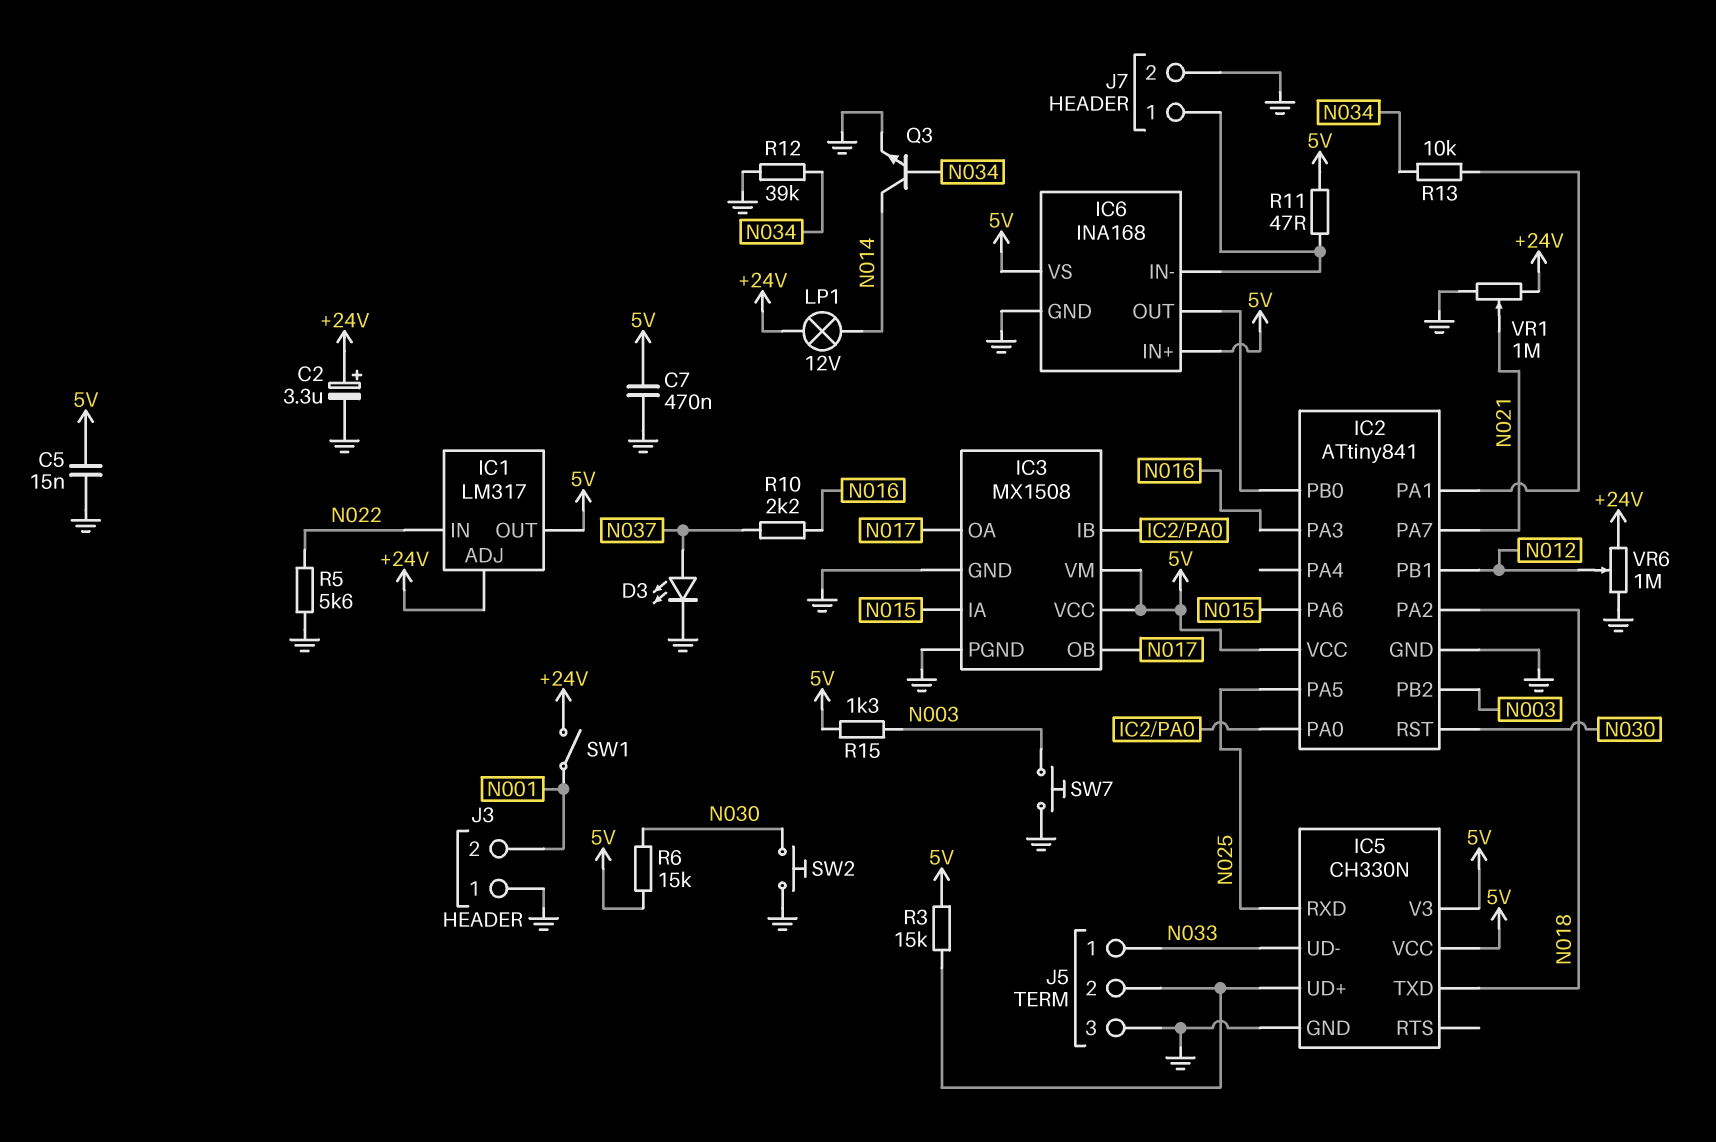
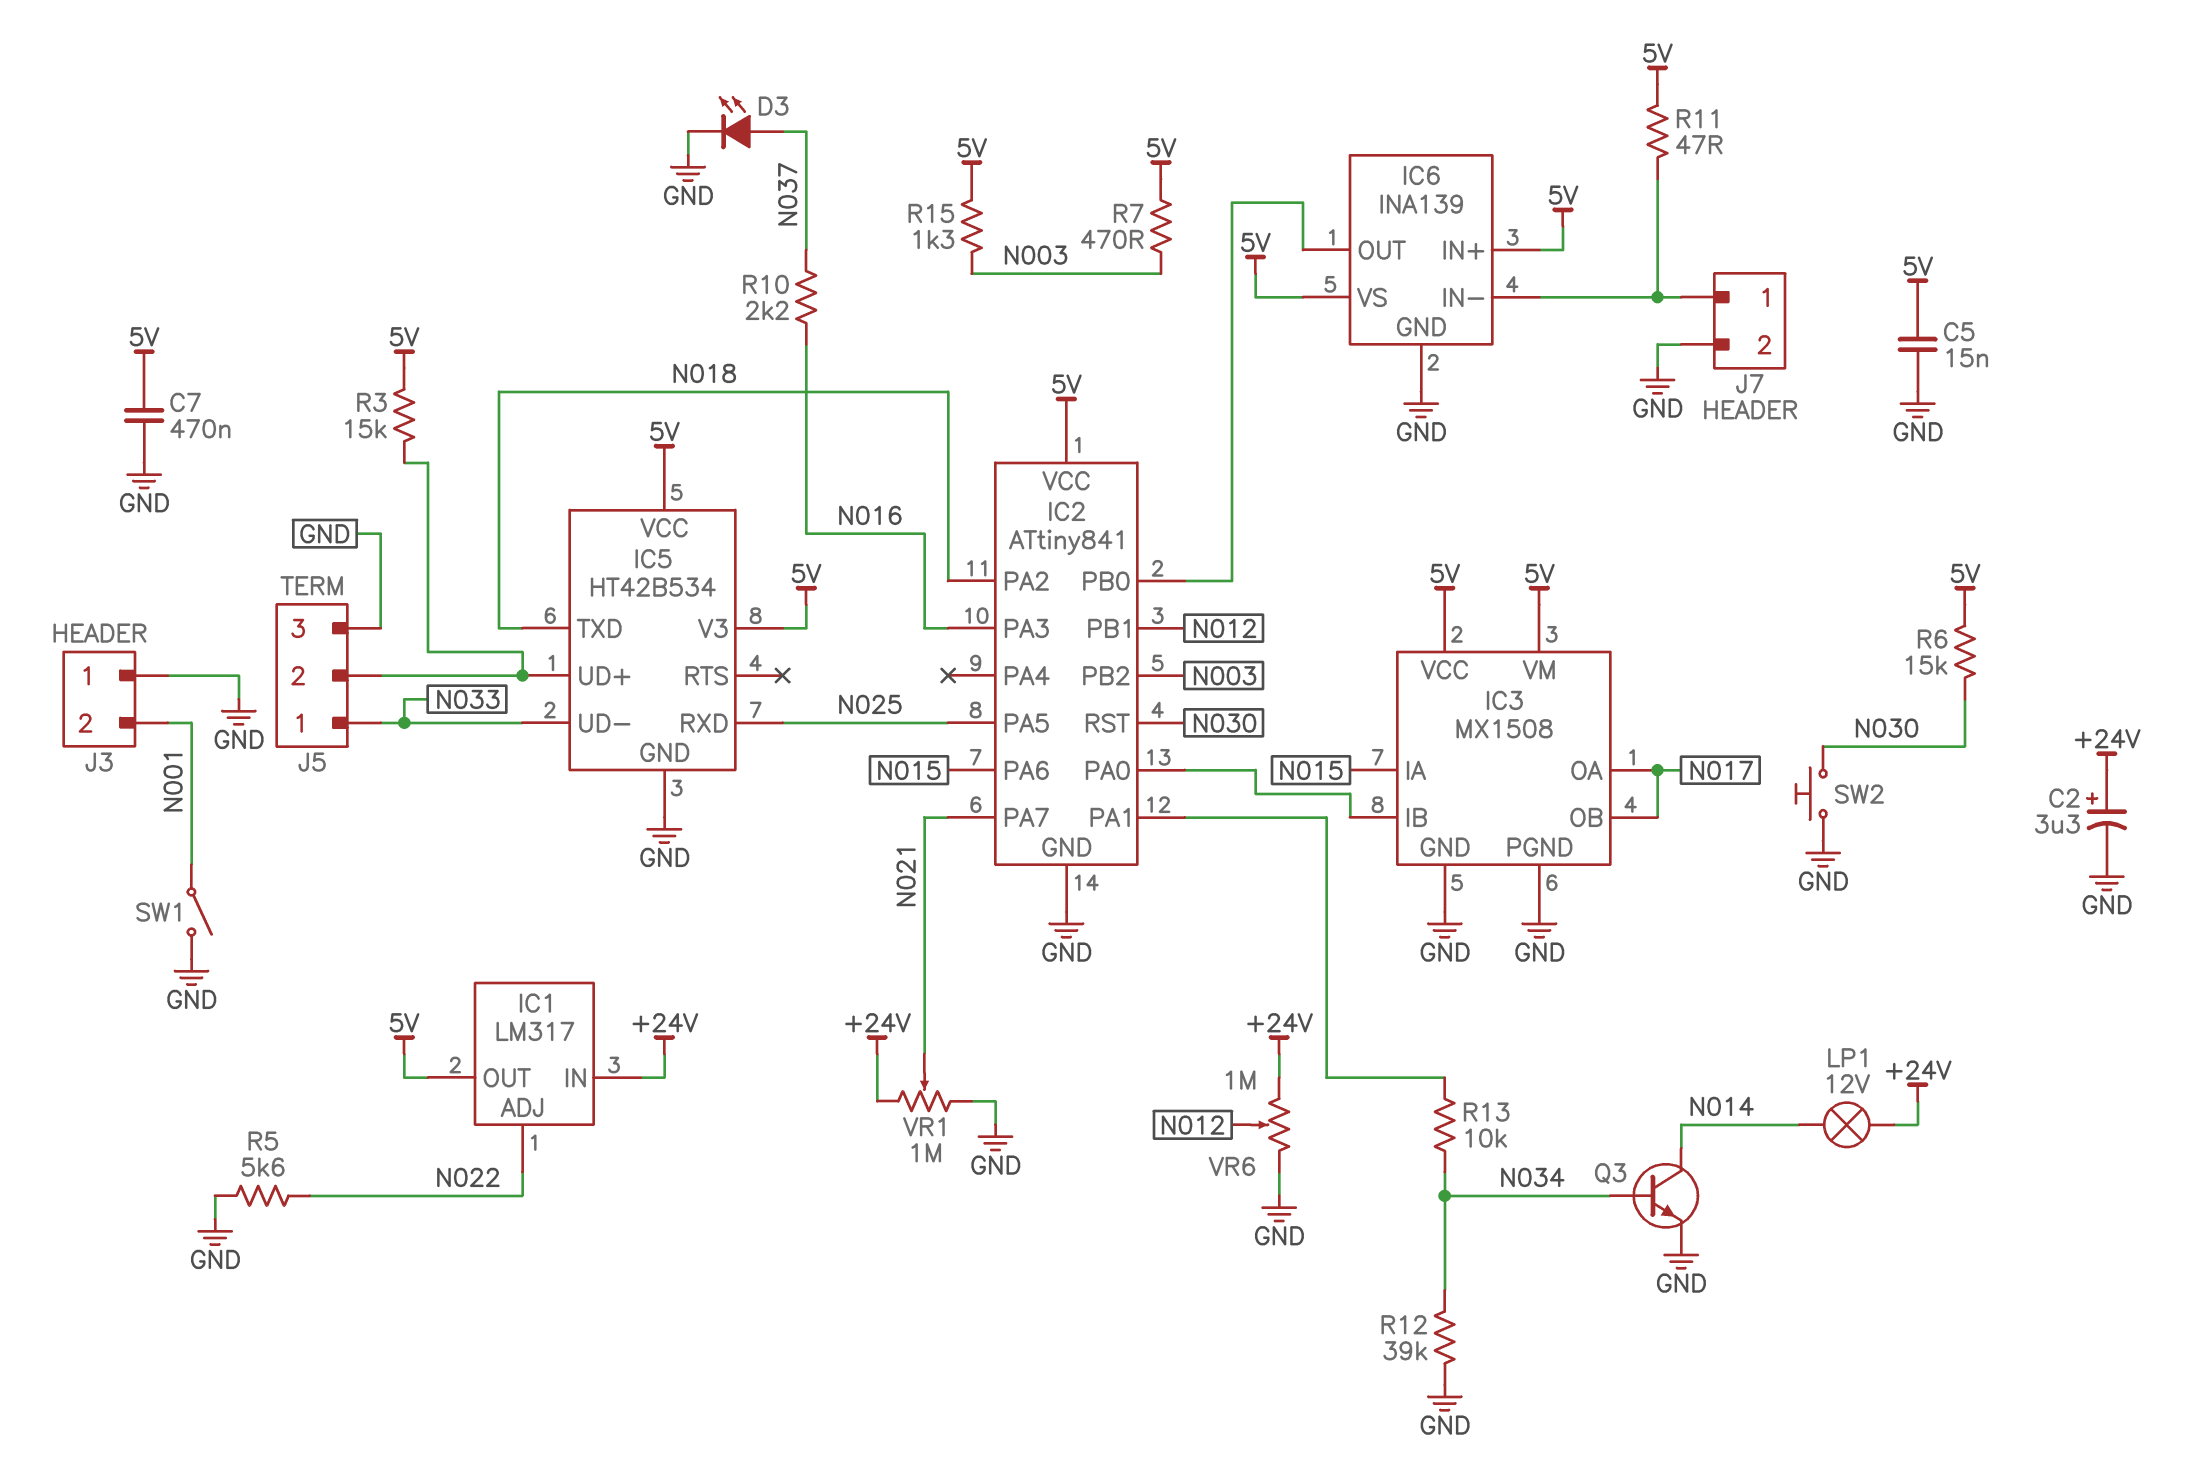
IC1 pin ADJ: +24V -> N022
IC1 pin IN: N022 -> +24V
IC5: CH330N -> HT42B534
IC6: INA168 -> INA139
R7: none -> 470 (5V, N003)
SW1: switch (+24V, N001) -> switch (GND, N001)
SW7: button (GND, N003) -> none

